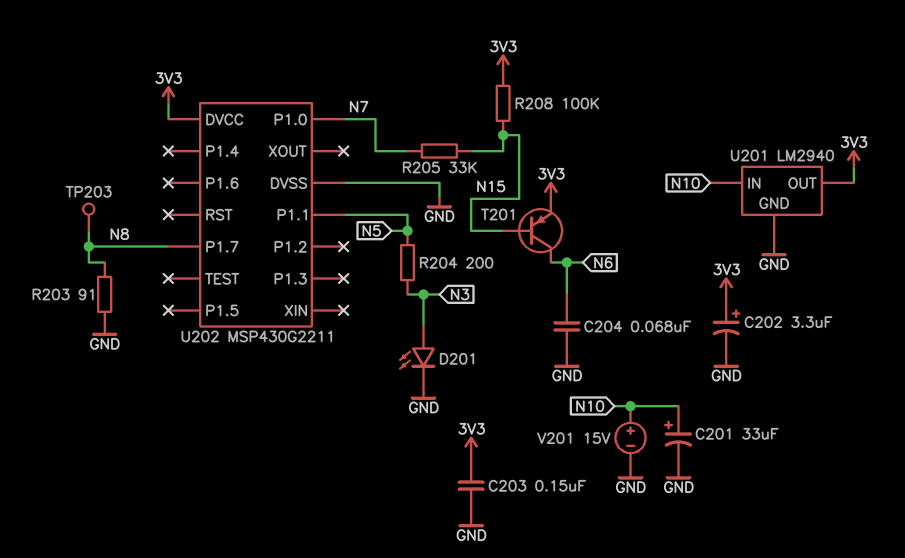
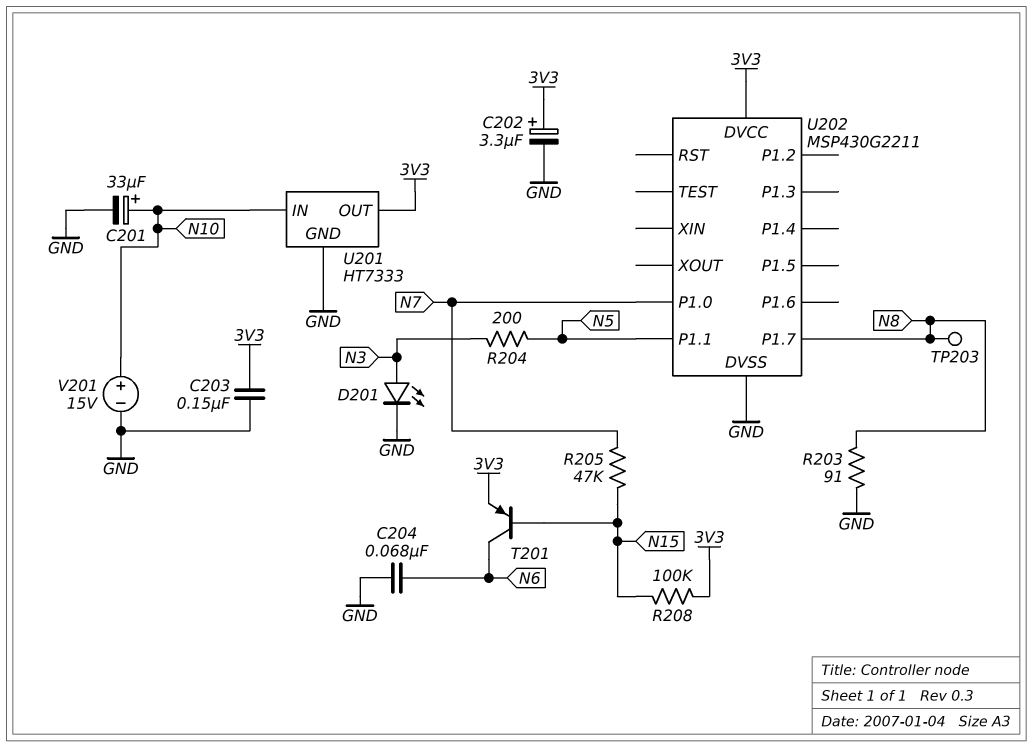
R205: 33k (N7, N15) -> 47k (N7, N15)
U201: LM2940 -> HT7333

